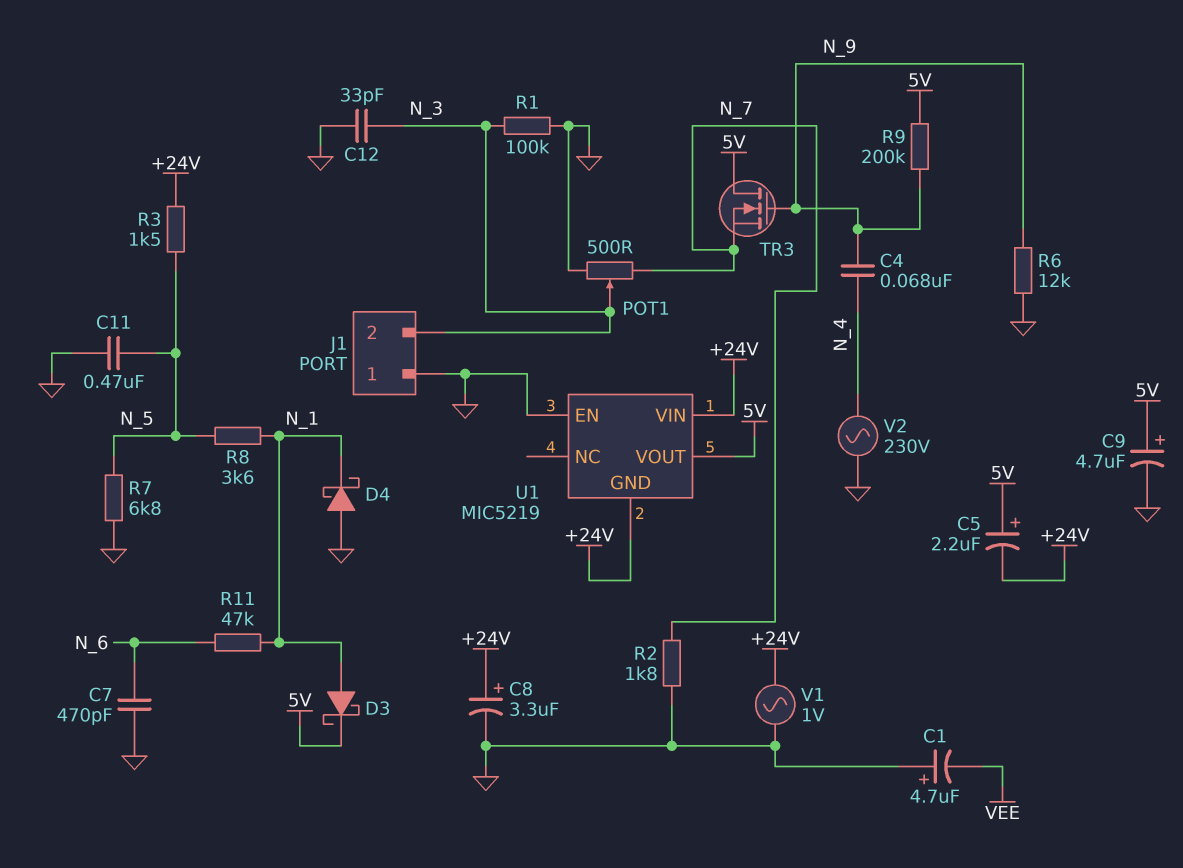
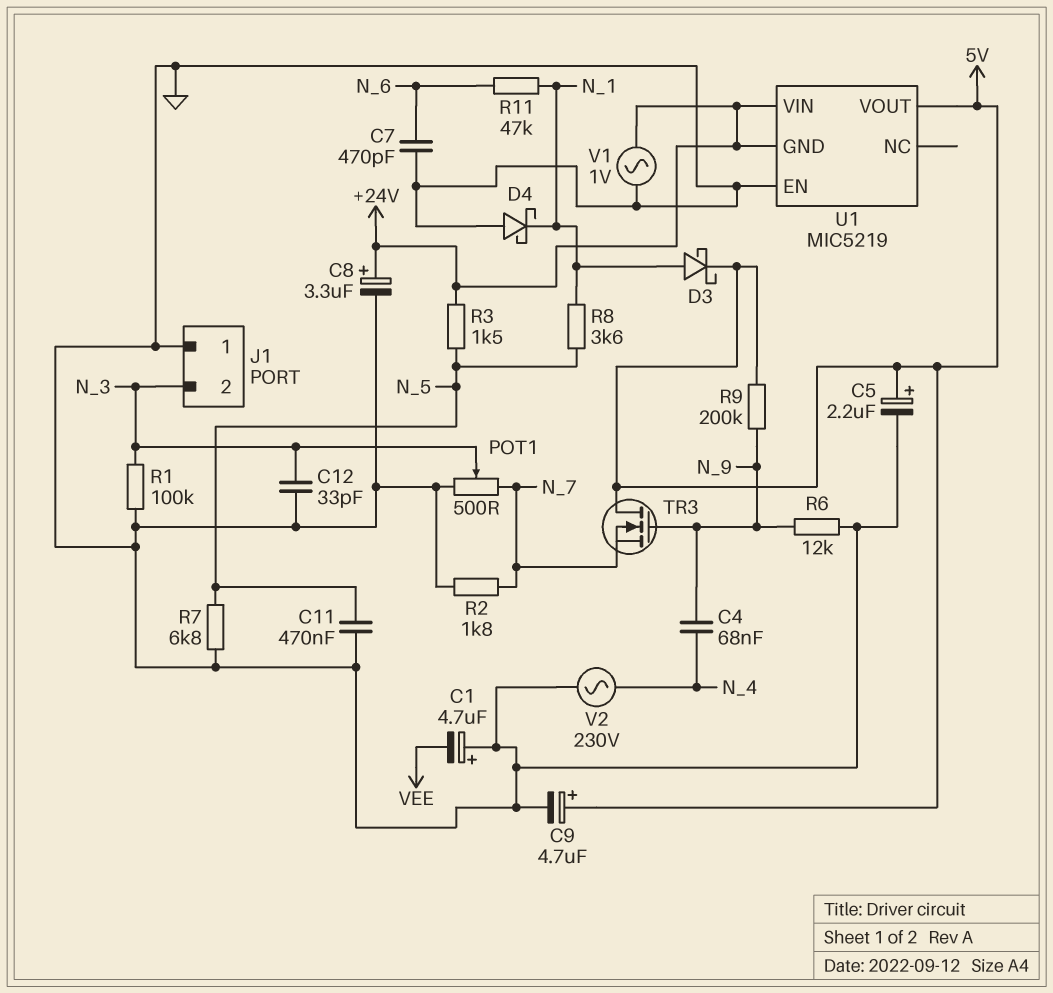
C5: 2.2uF (plus 5V, minus +24V) -> 2.2uF (plus 5V, minus GND)

